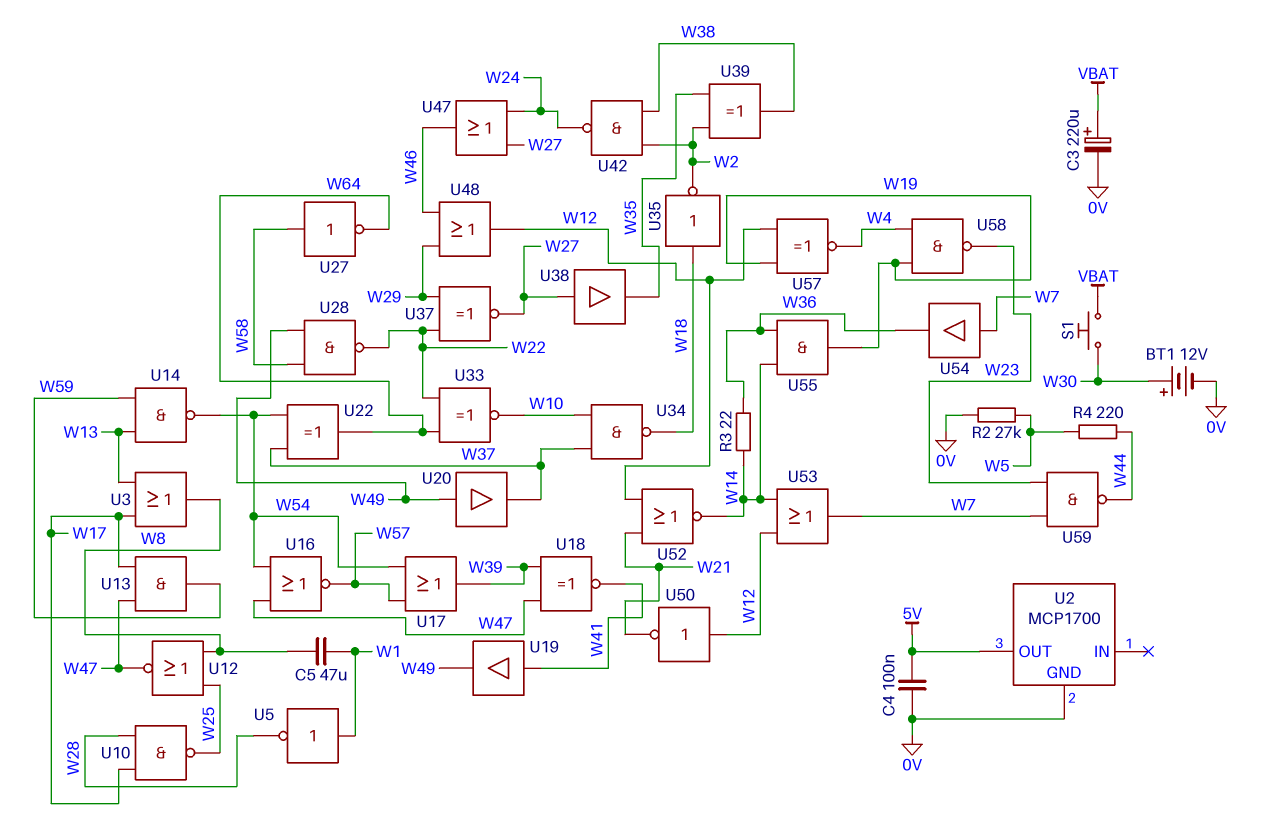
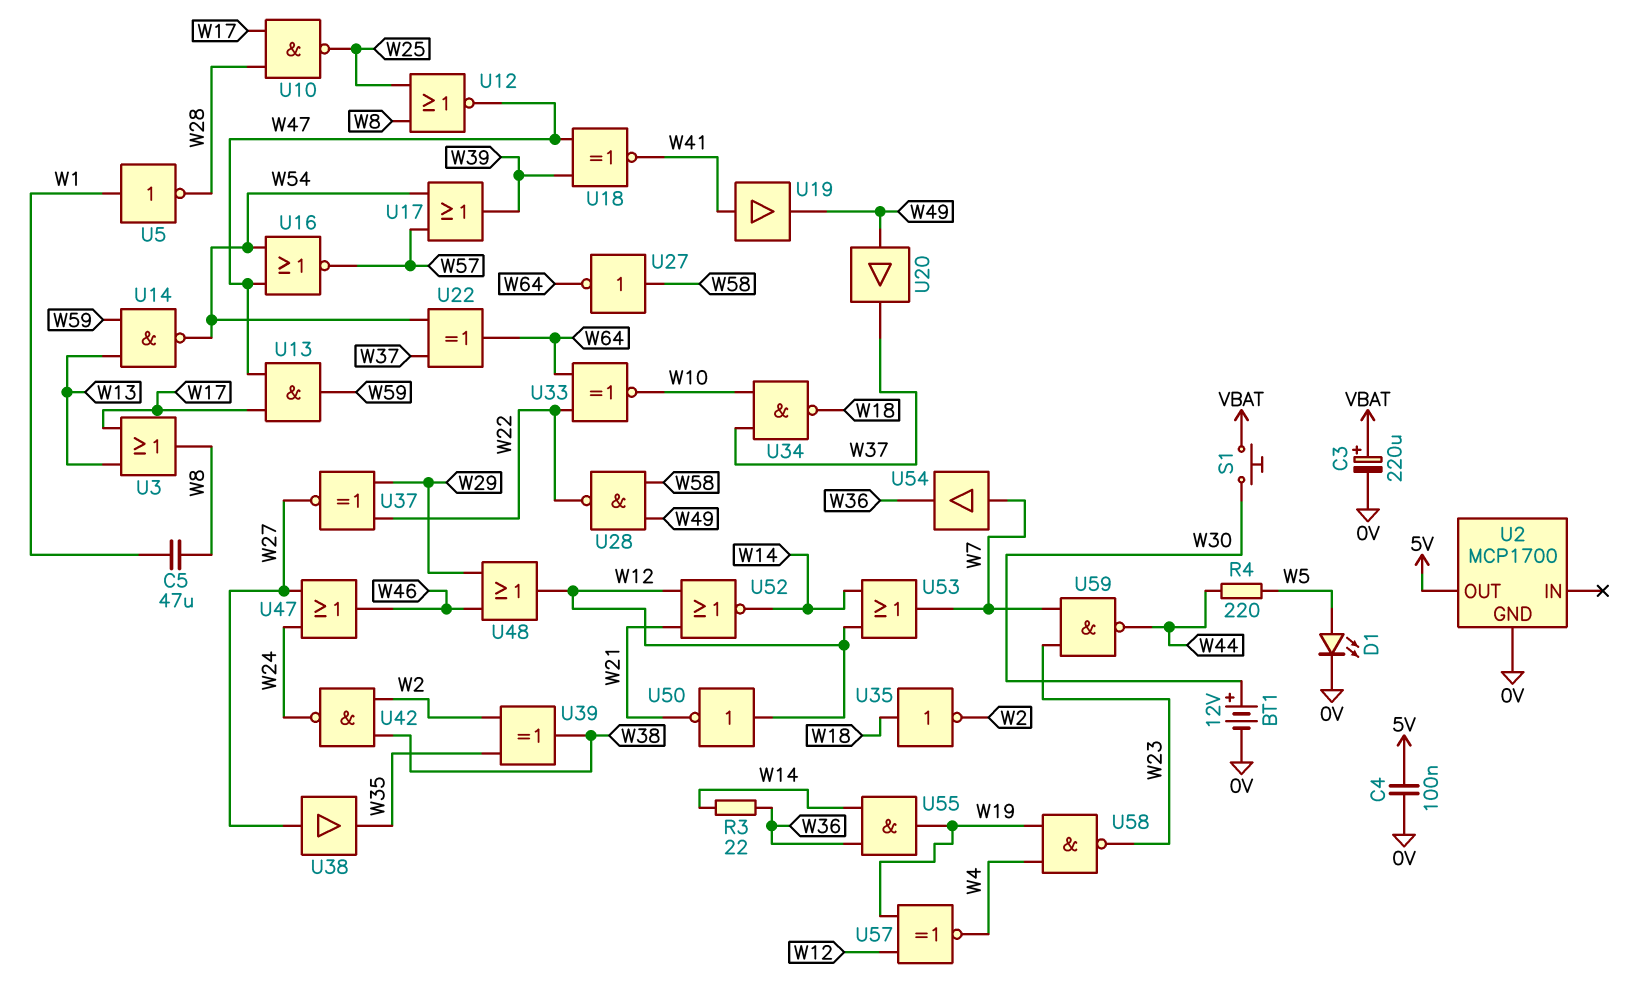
D1: none -> LED (A W5, K 0V)
R2: 27k (0V, W5) -> none

